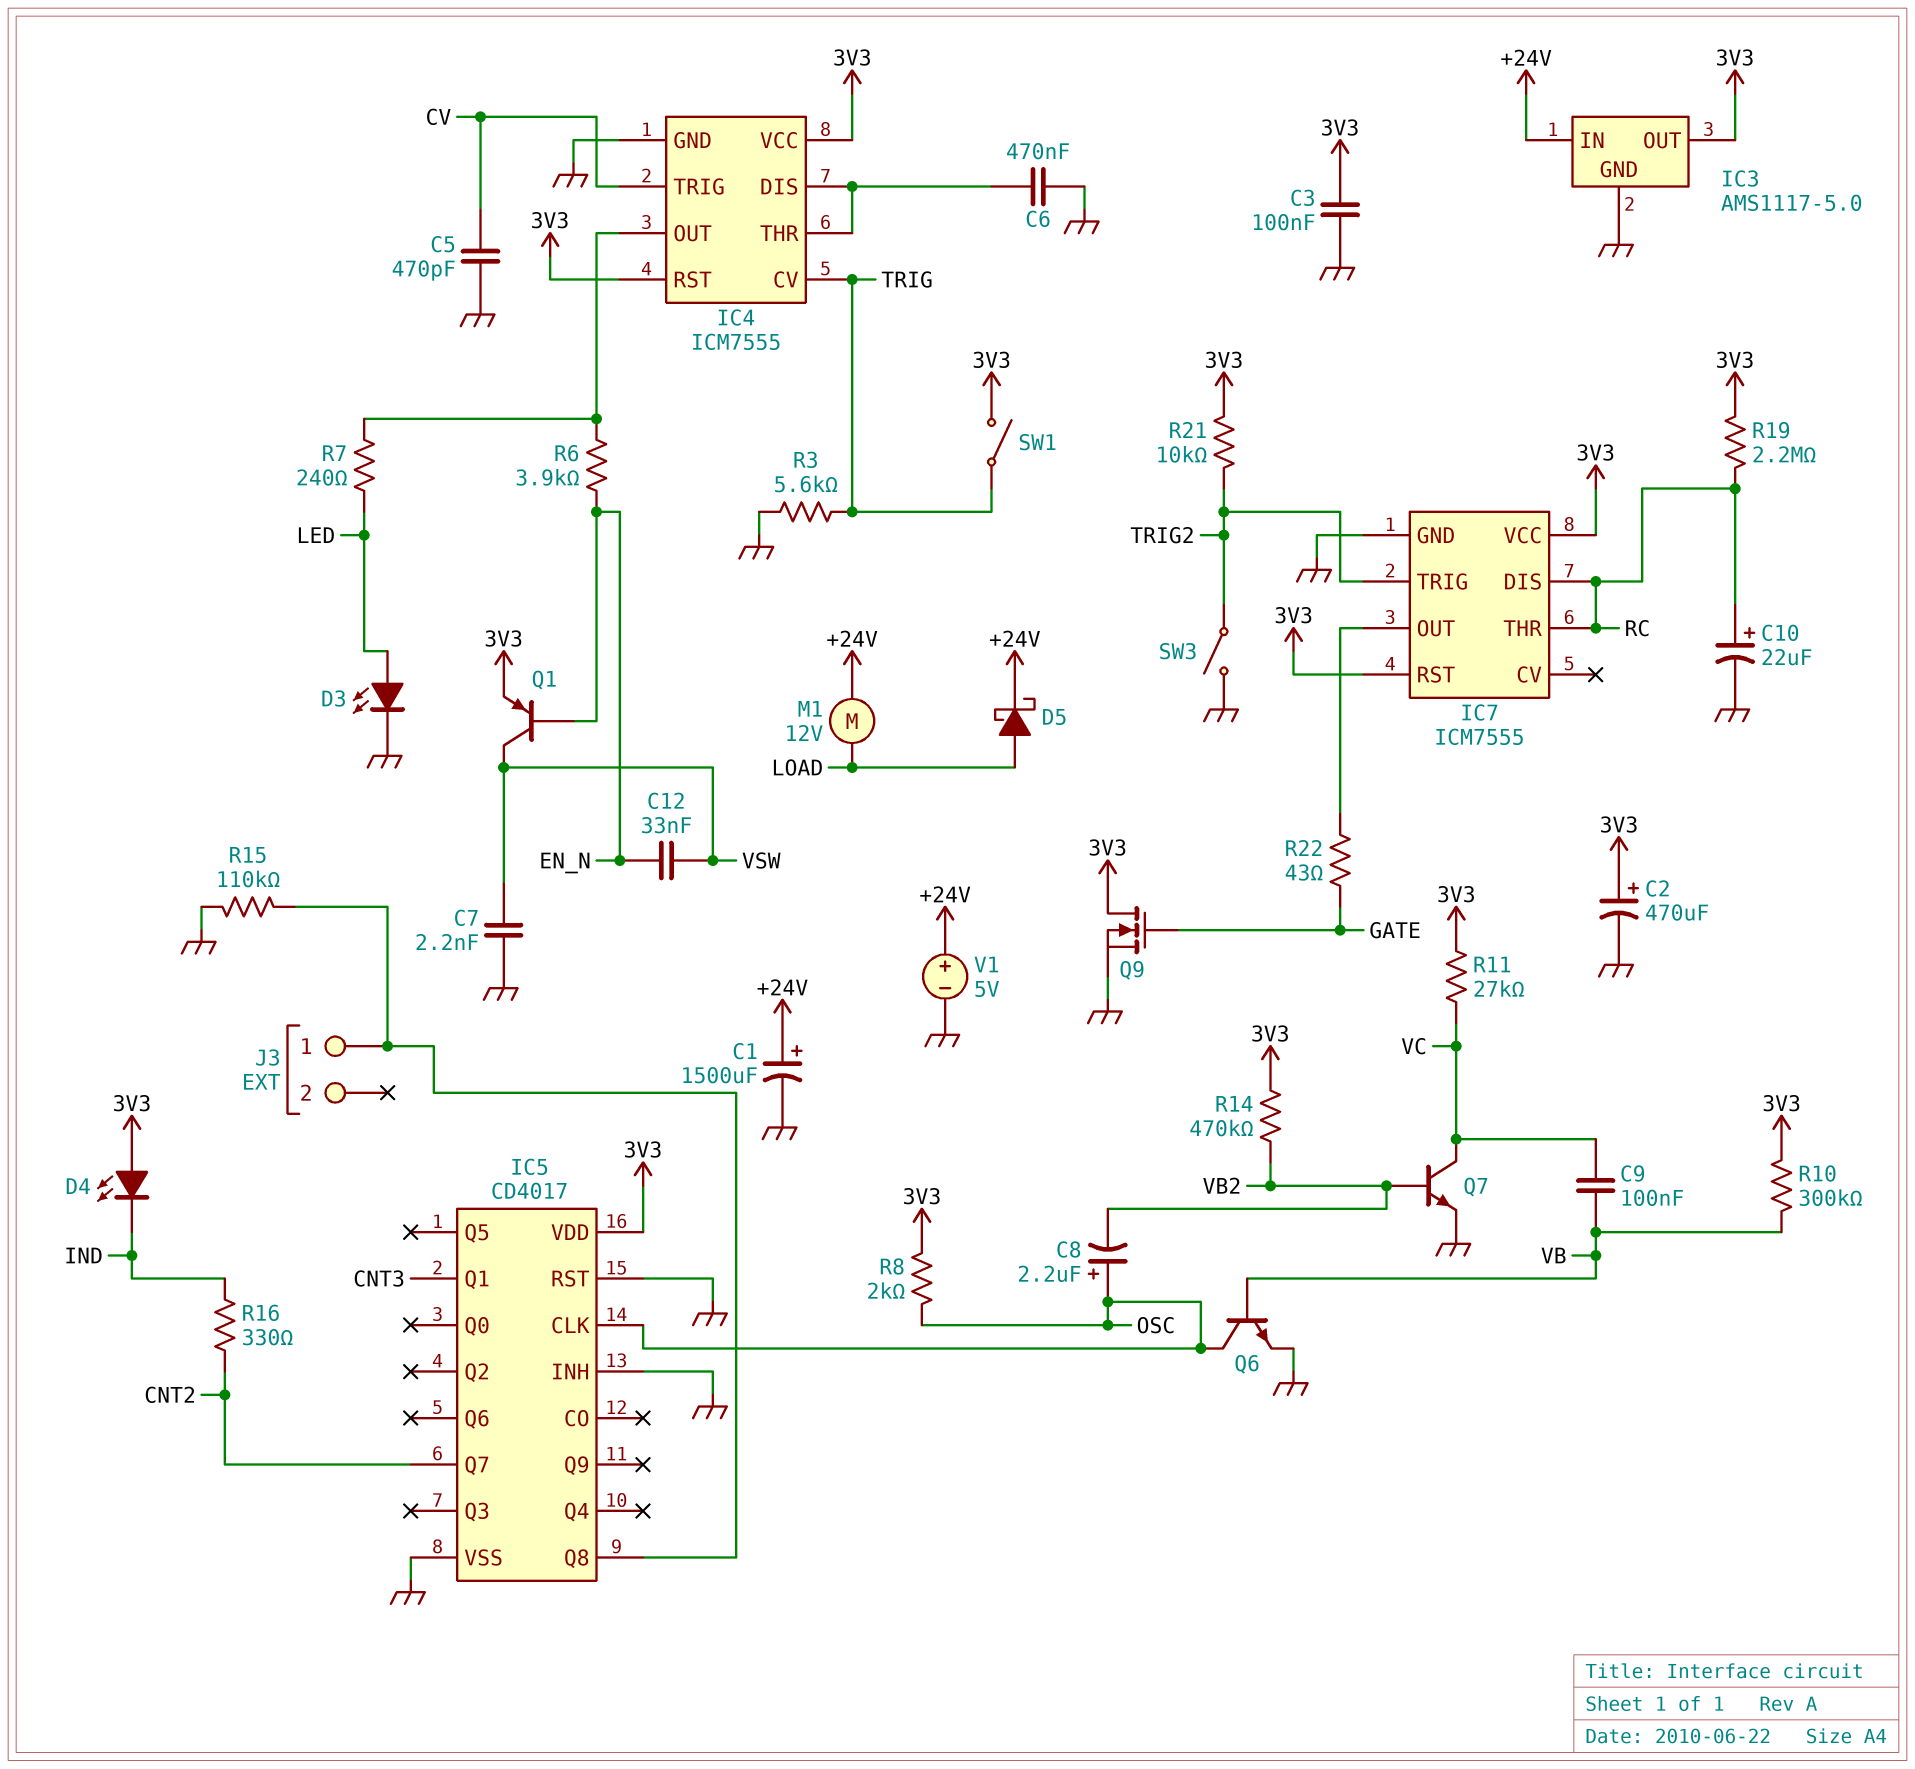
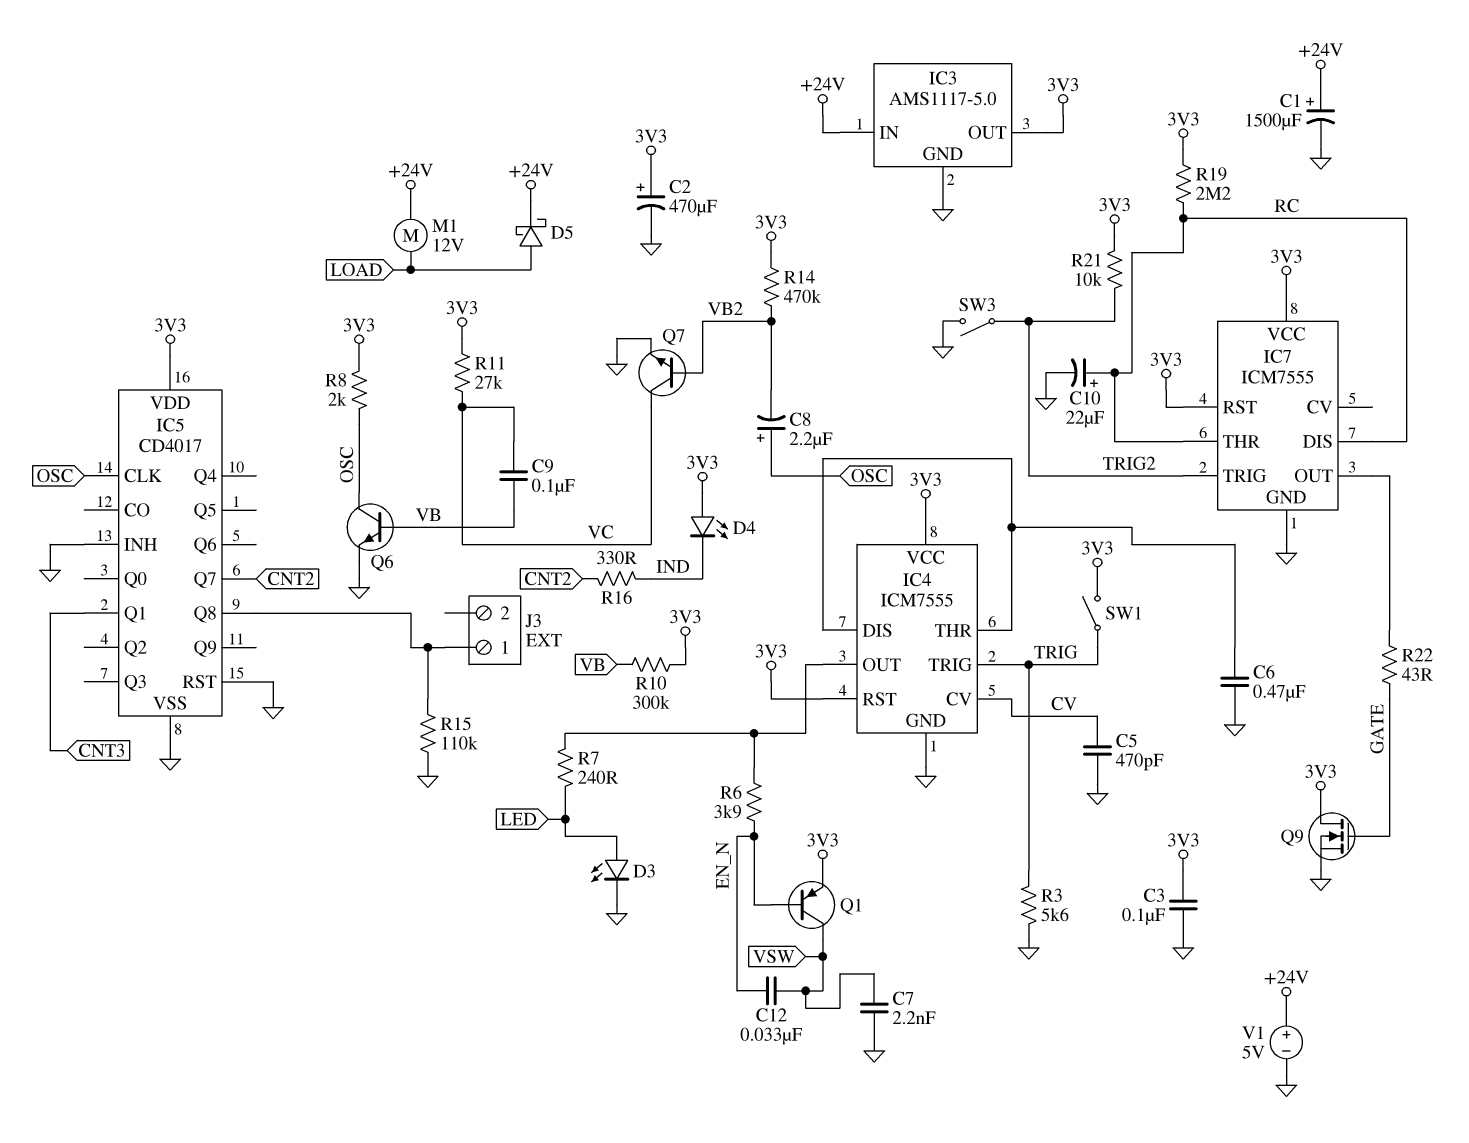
IC4 pin CV: TRIG -> CV
IC4 pin TRIG: CV -> TRIG

